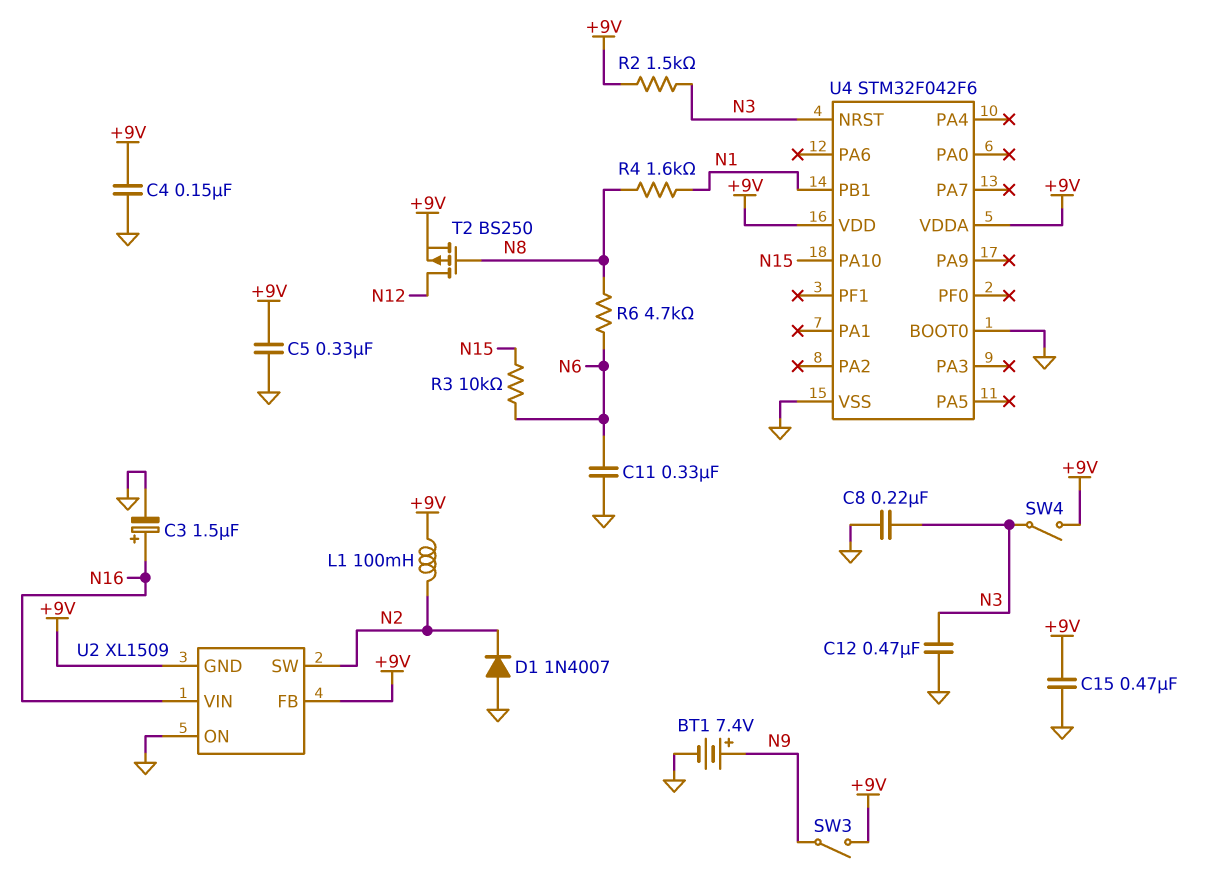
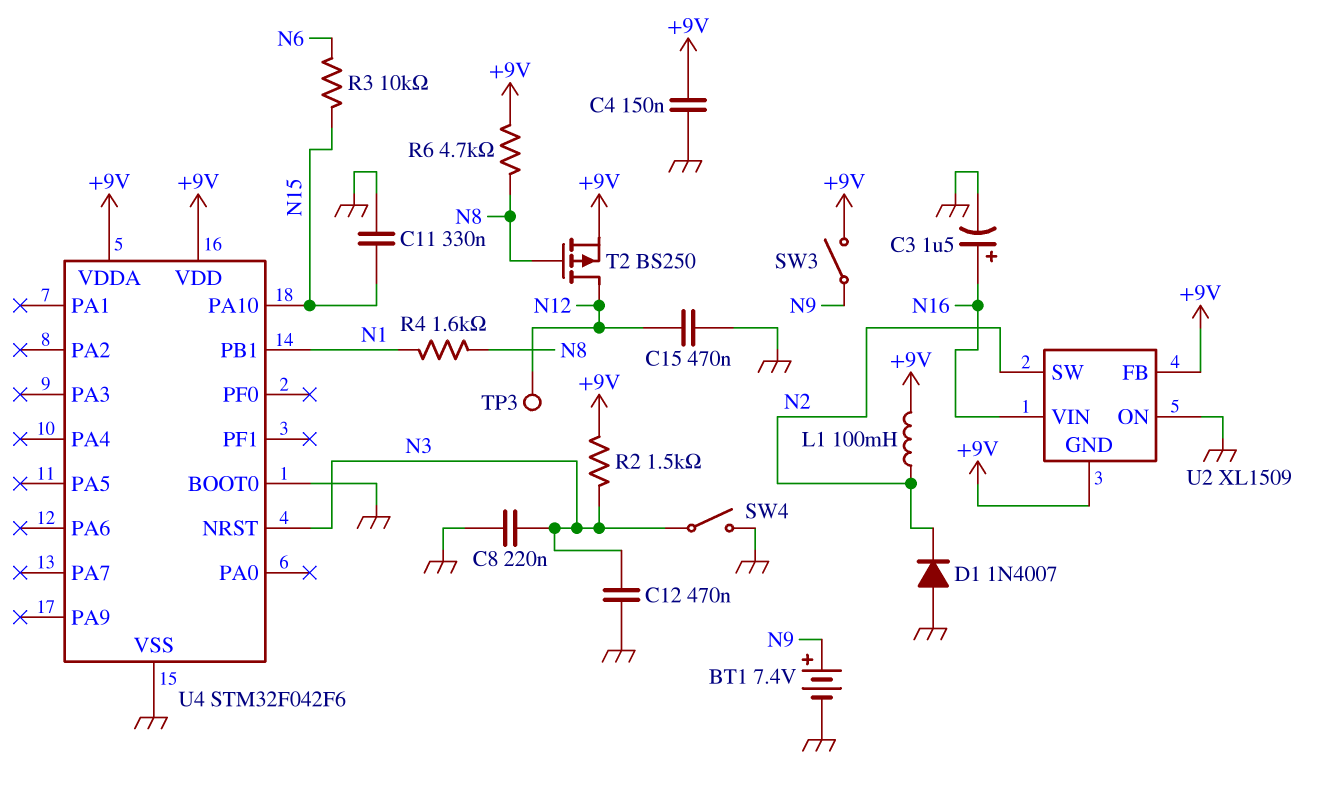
C5: 330nF (+9V, GND) -> none
C11: 330nF (GND, N6) -> 330nF (GND, N15)
C15: 470nF (+9V, GND) -> 470nF (GND, N12)
R6: 4.7k (N6, N8) -> 4.7k (+9V, N8)
SW4: switch (+9V, N3) -> switch (GND, N3)
TP3: none -> test point (N12)

